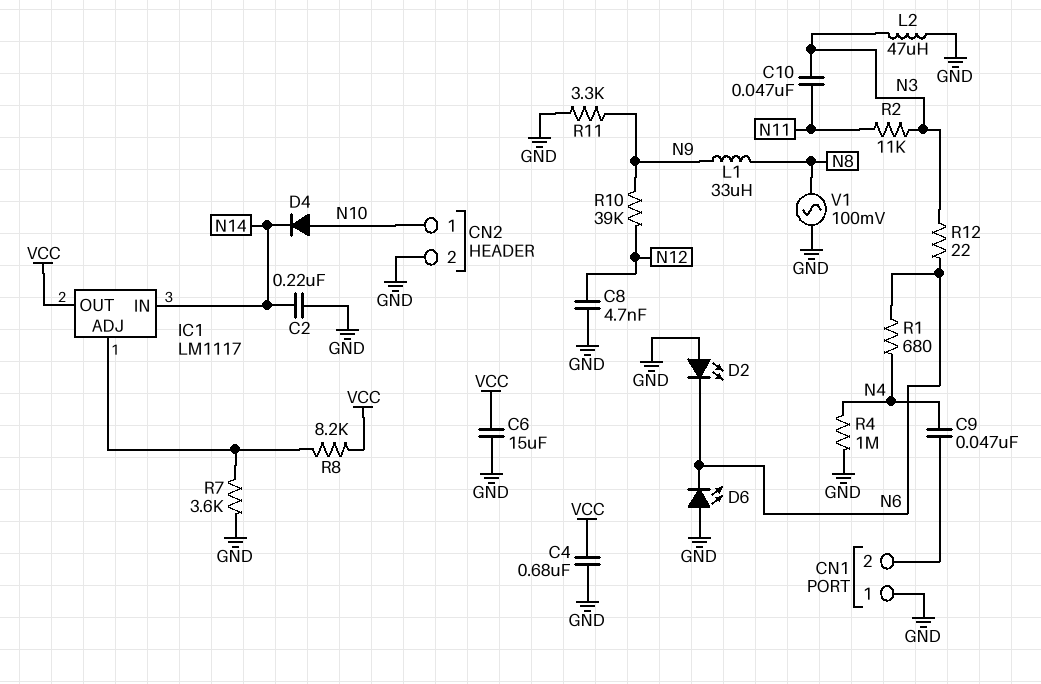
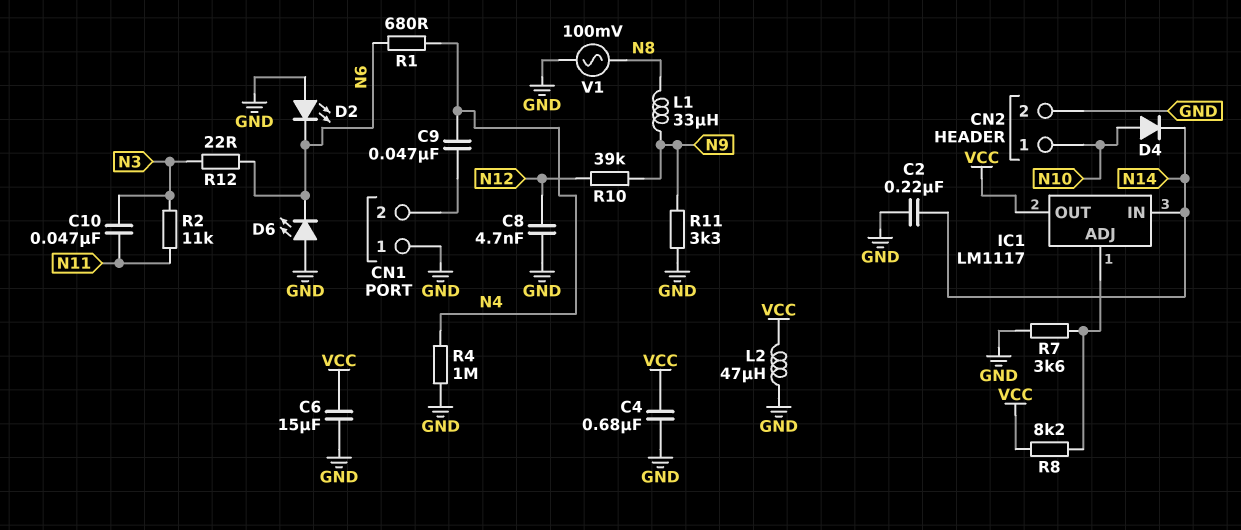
L2: 47uH (GND, N3) -> 47uH (GND, VCC)

